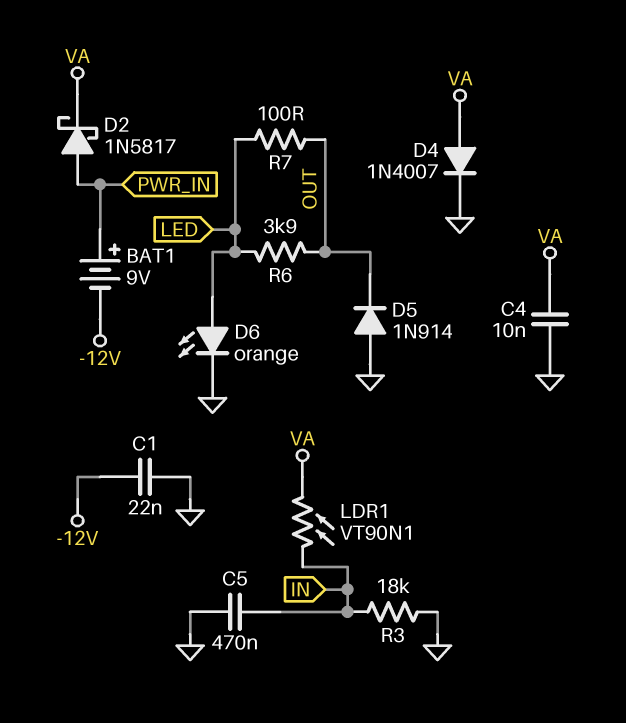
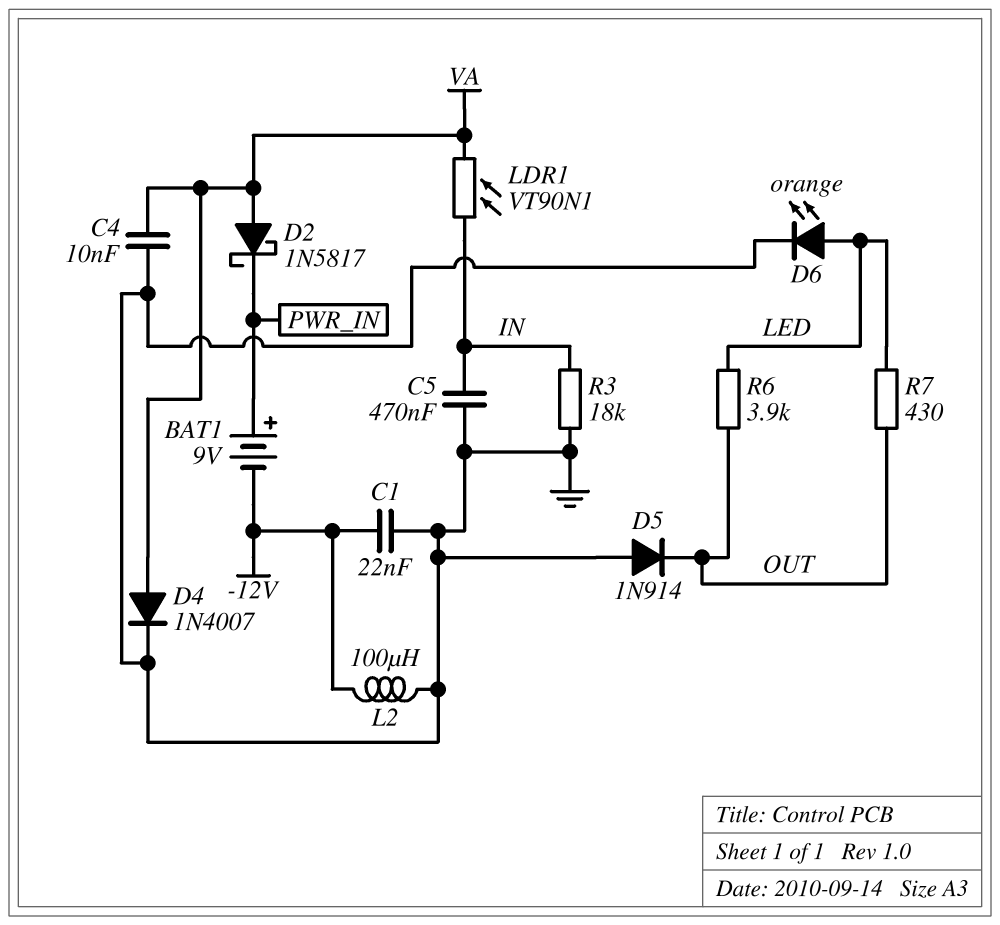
D2: schottky 1N5817 (A PWR_IN, K VA) -> schottky 1N5817 (A VA, K PWR_IN)
L2: none -> 100uH (-12V, GND)
R7: 100 (LED, OUT) -> 430 (LED, OUT)

